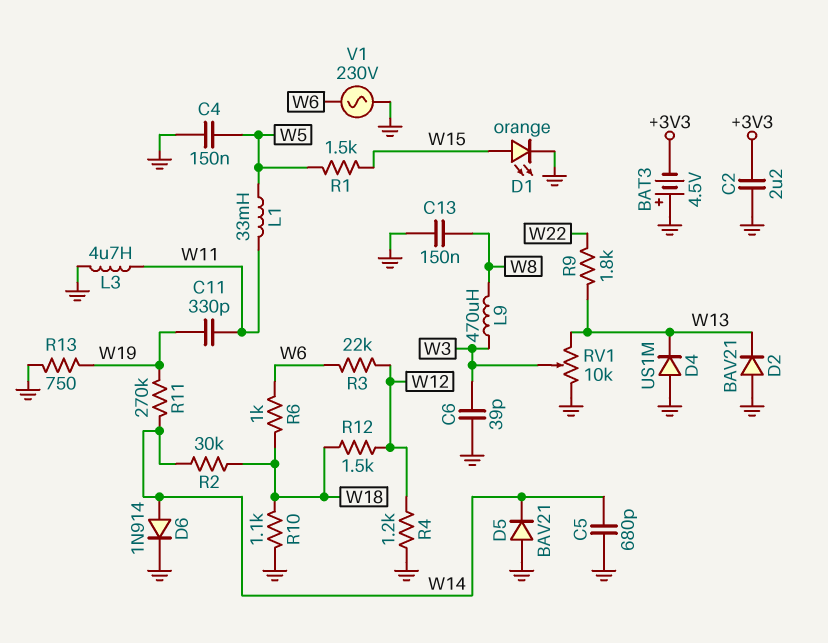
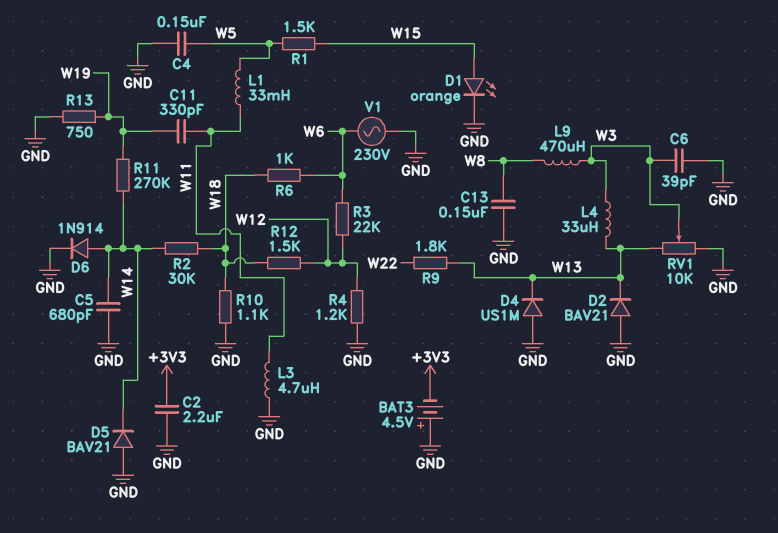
L4: none -> 33uH (W3, W13)

